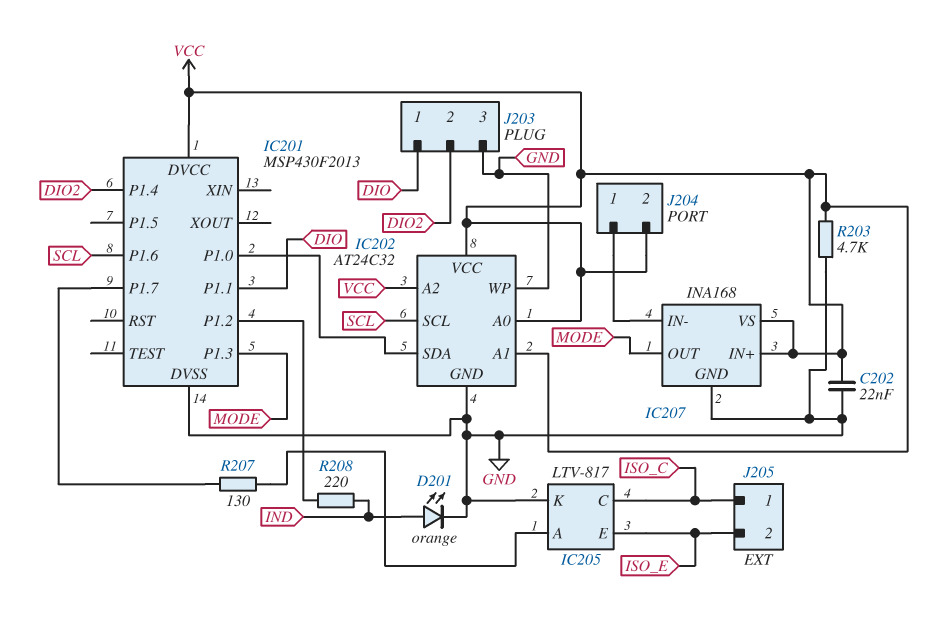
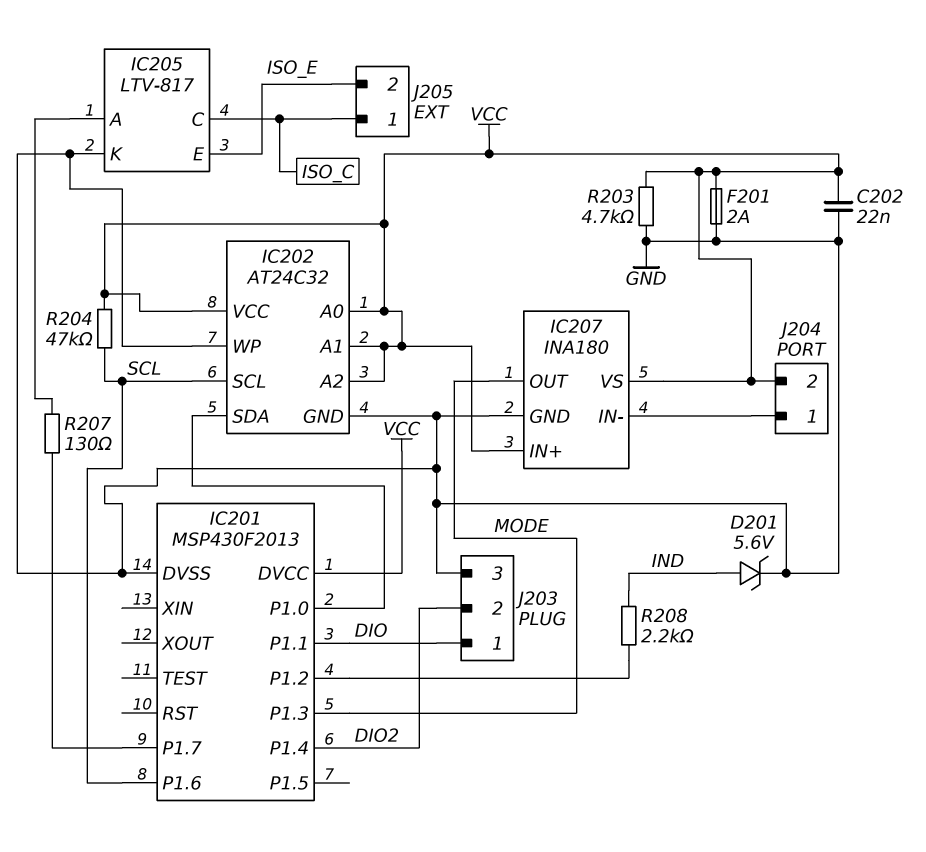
D201: LED orange (A IND, K GND) -> zener 5.6V (A IND, K GND)
F201: none -> 2A (GND, VCC)
IC207: INA168 -> INA180
R204: none -> 47k (SCL, VCC)
R208: 220 (IC201/P1.2, IND) -> 2.2k (IC201/P1.2, IND)

